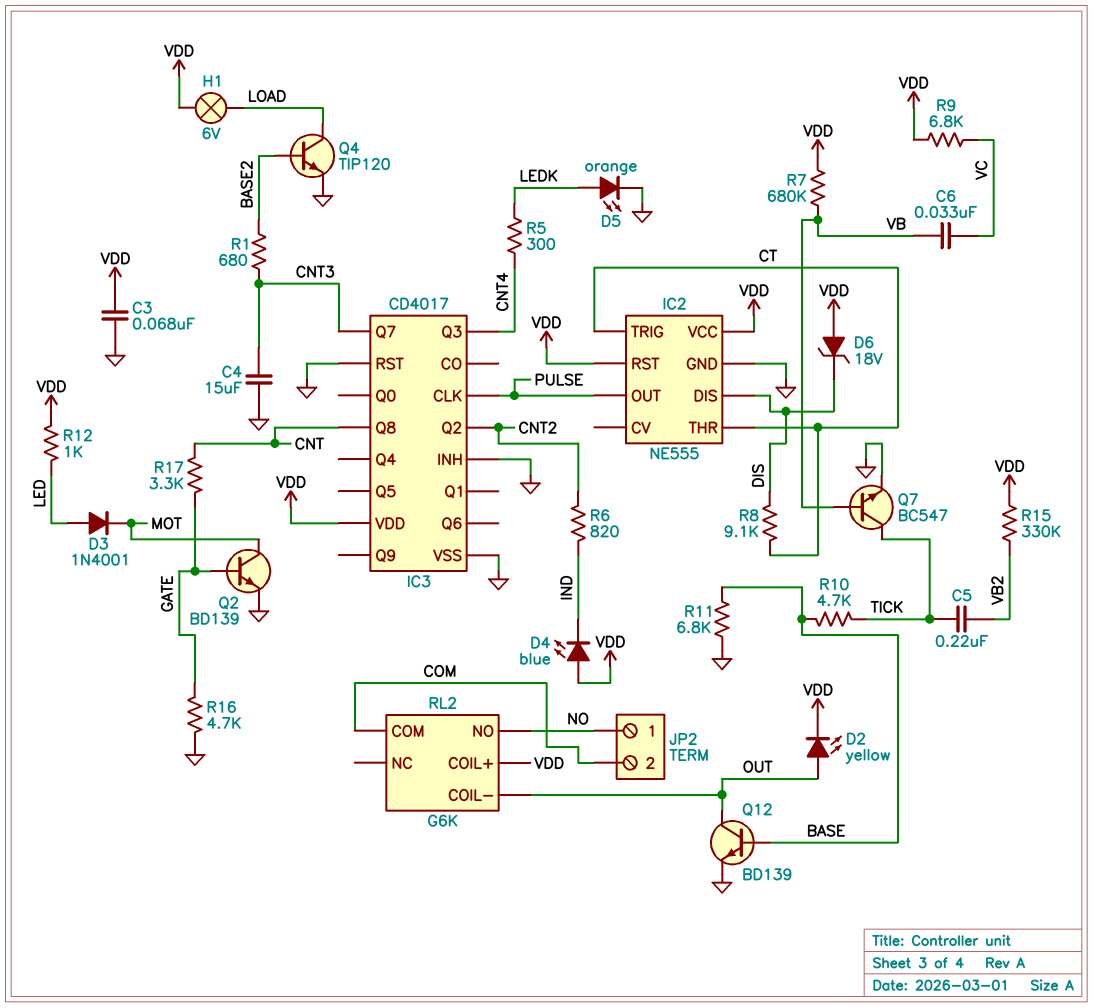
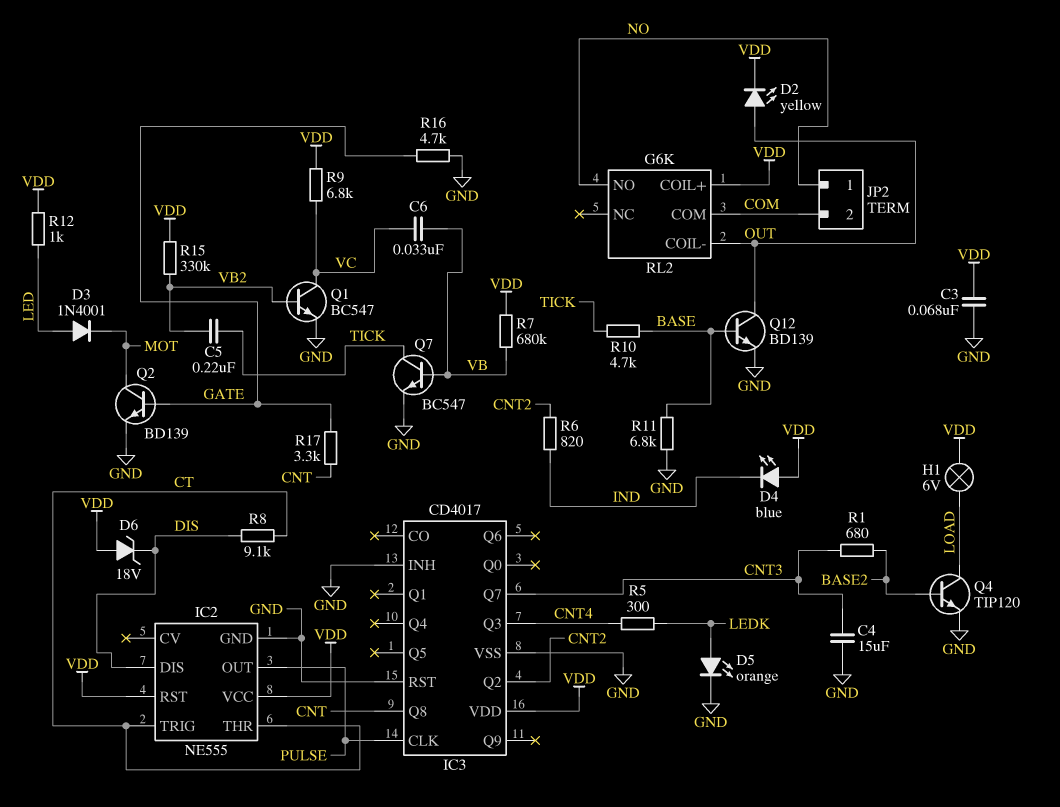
Q1: none -> NPN BC547 (B VB2, C VC, E GND)

